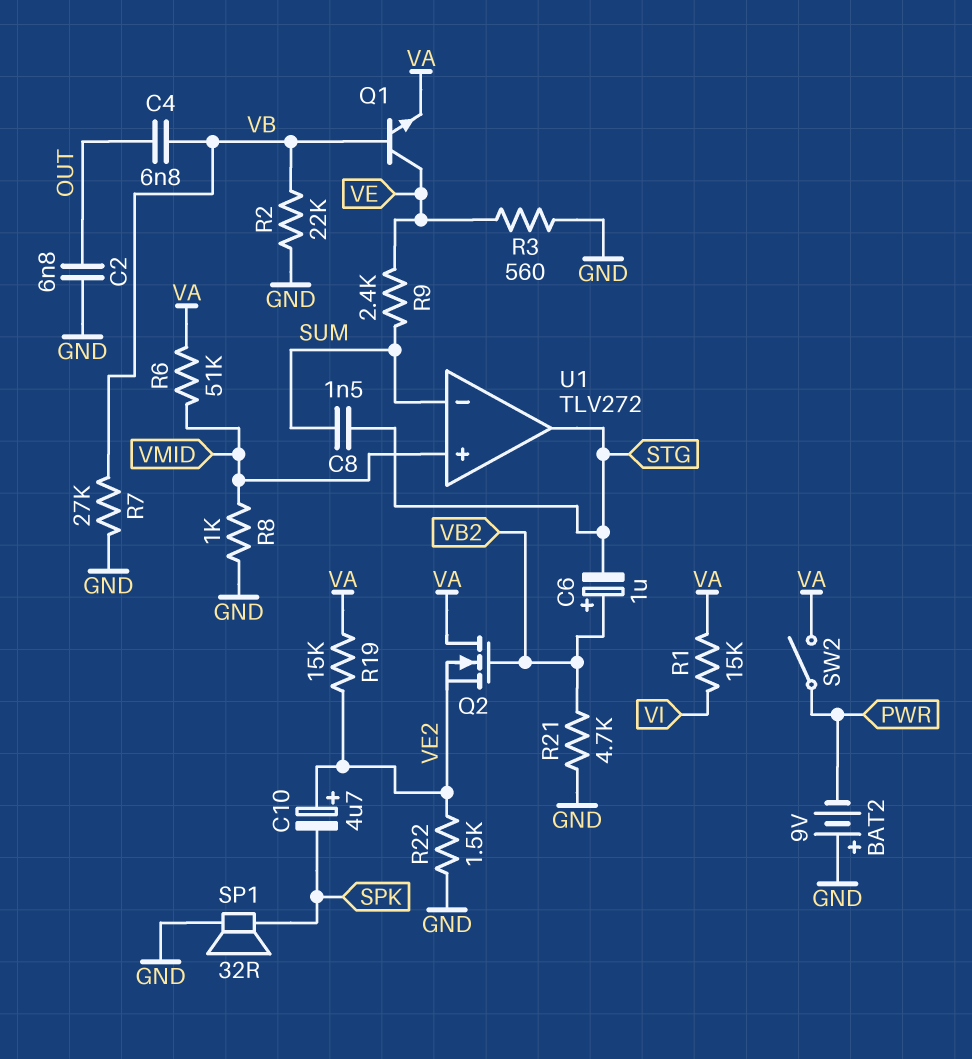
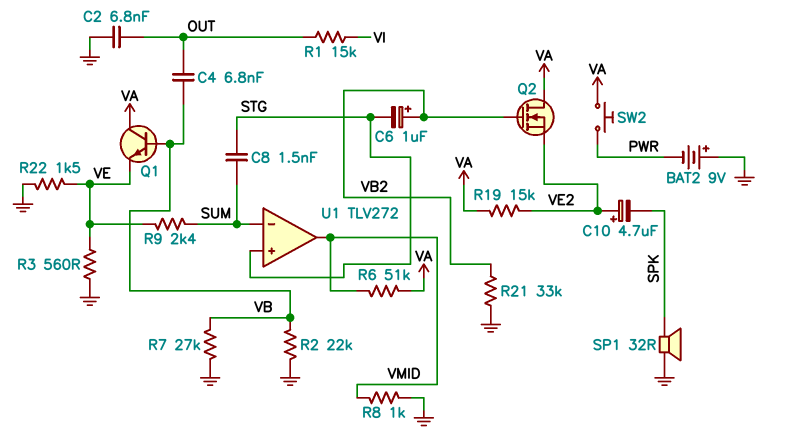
Q1: NPN (B VB, C VE, E VA) -> NPN (B VB, C VA, E VE)
R1: 15k (VA, VI) -> 15k (OUT, VI)
R21: 4.7k (GND, VB2) -> 33k (GND, VB2)
R22: 1.5k (GND, VE2) -> 1.5k (GND, VE)
SW2: switch (PWR, VA) -> button (PWR, VA)
U1 pin in+: VMID -> STG
U1 pin out: STG -> VMID

